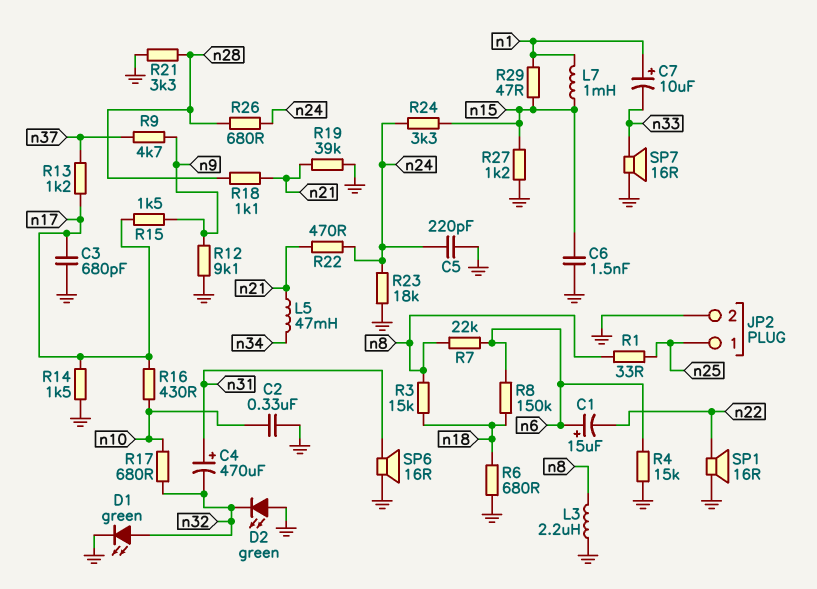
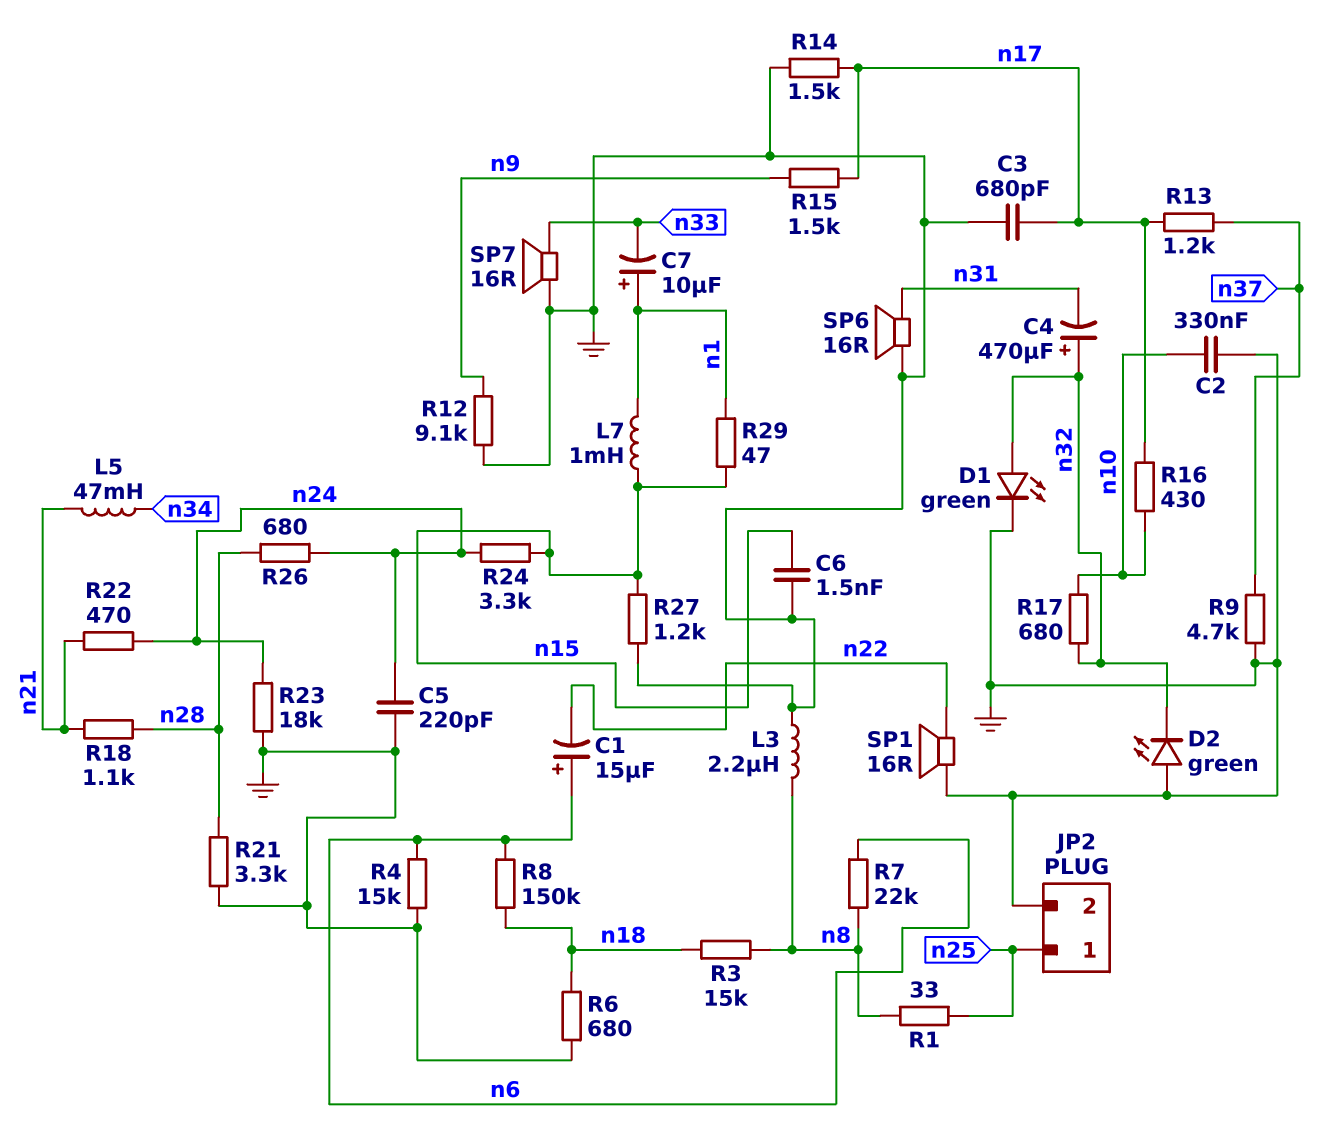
C4: 470uF (plus n31, minus n32) -> 470uF (plus n32, minus n31)
R9: 4.7k (n9, n37) -> 4.7k (GND, n37)
R19: 39k (GND, n21) -> none

